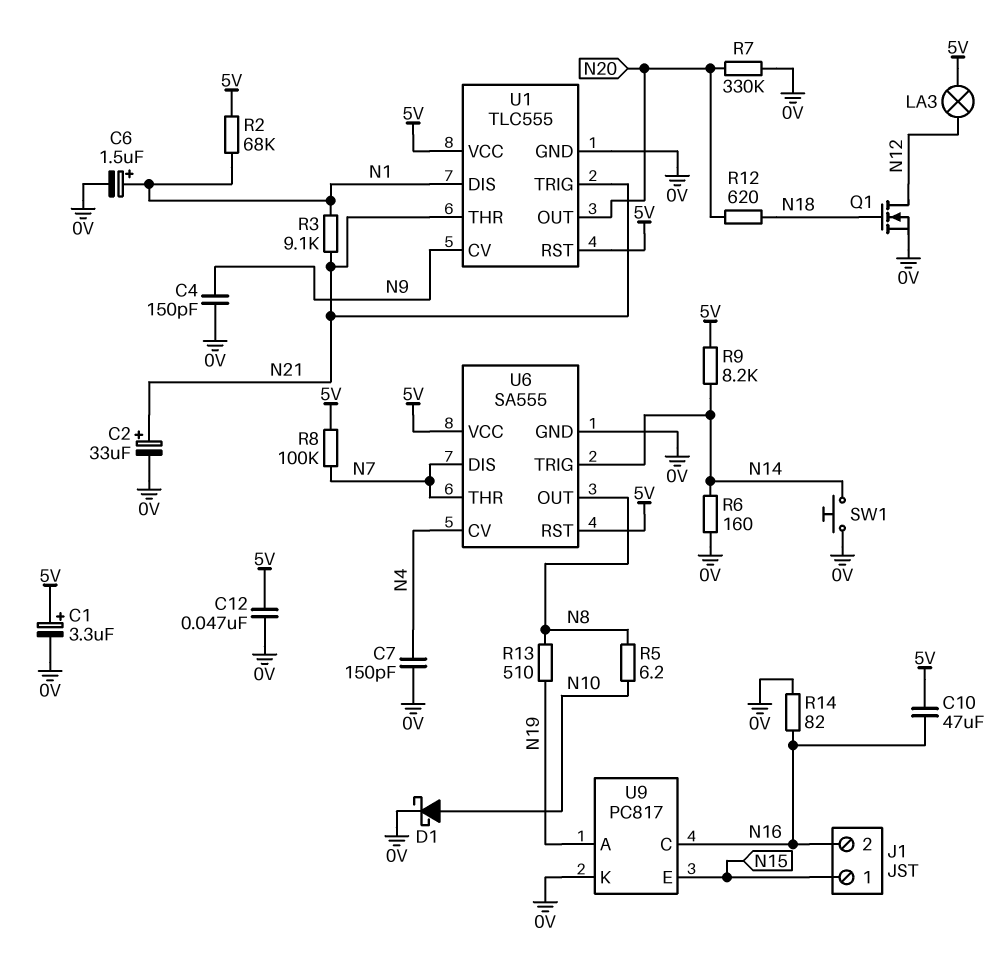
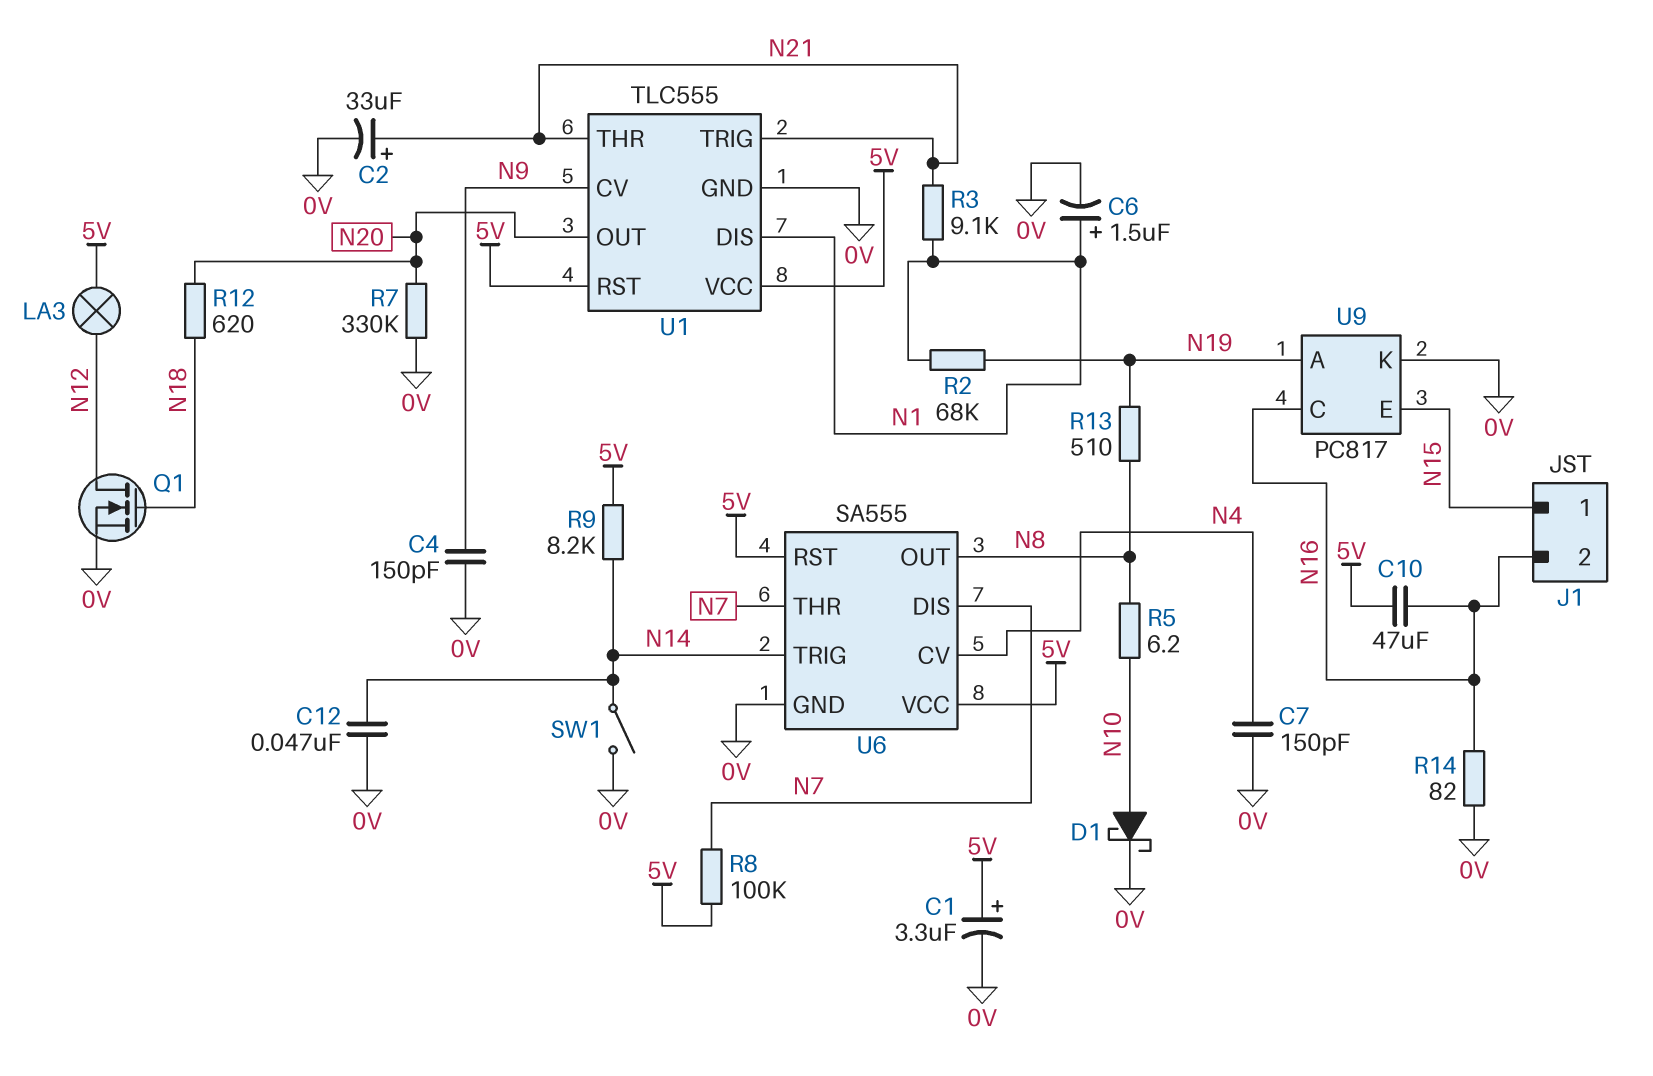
C12: 47nF (0V, 5V) -> 47nF (0V, N14)
R2: 68k (5V, N1) -> 68k (N1, N19)
R6: 160 (0V, N14) -> none
SW1: button (0V, N14) -> switch (0V, N14)

